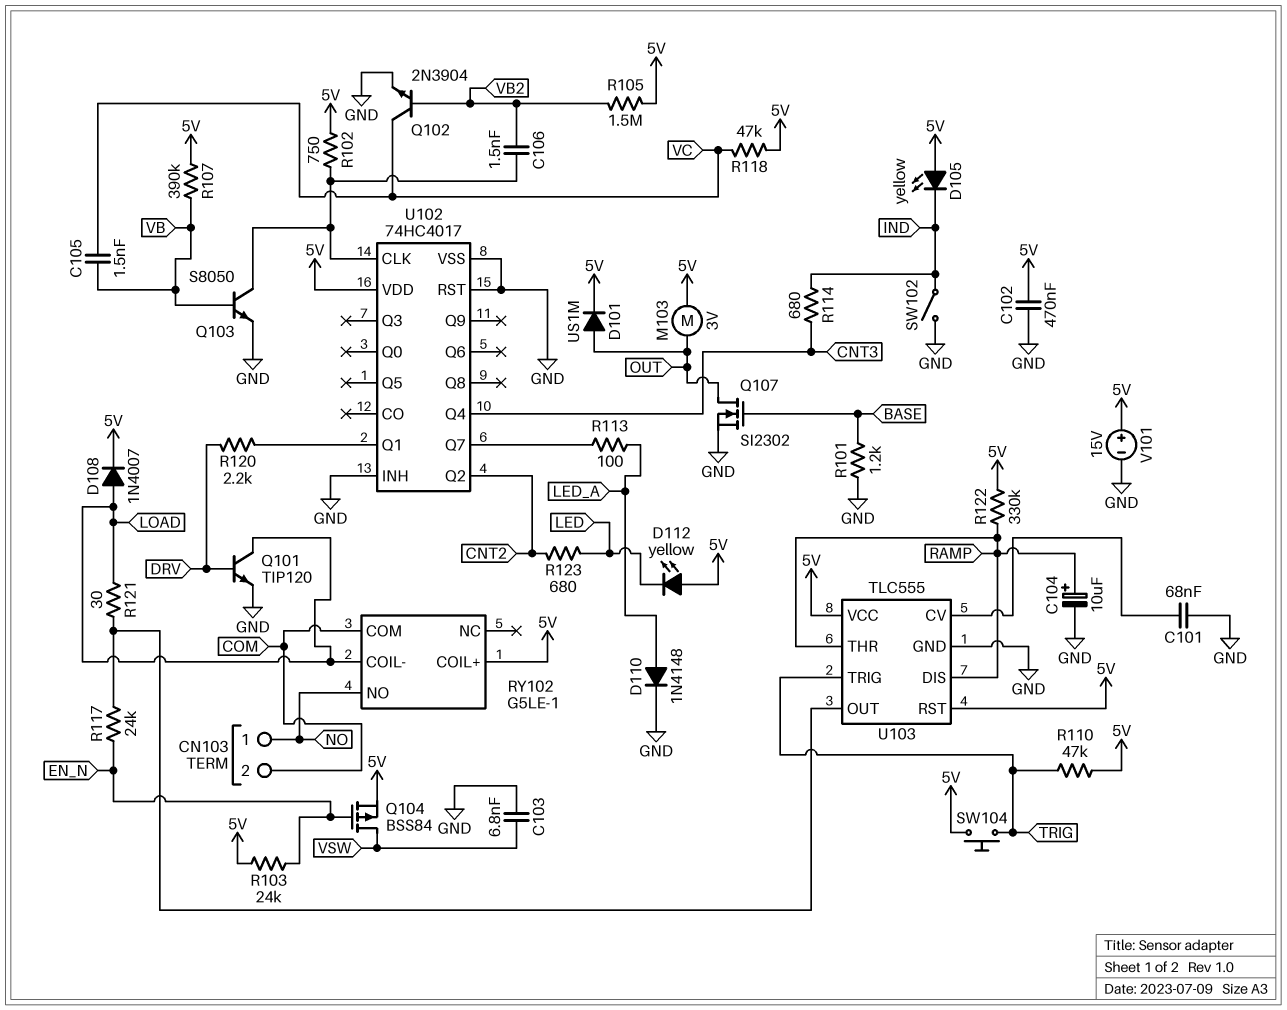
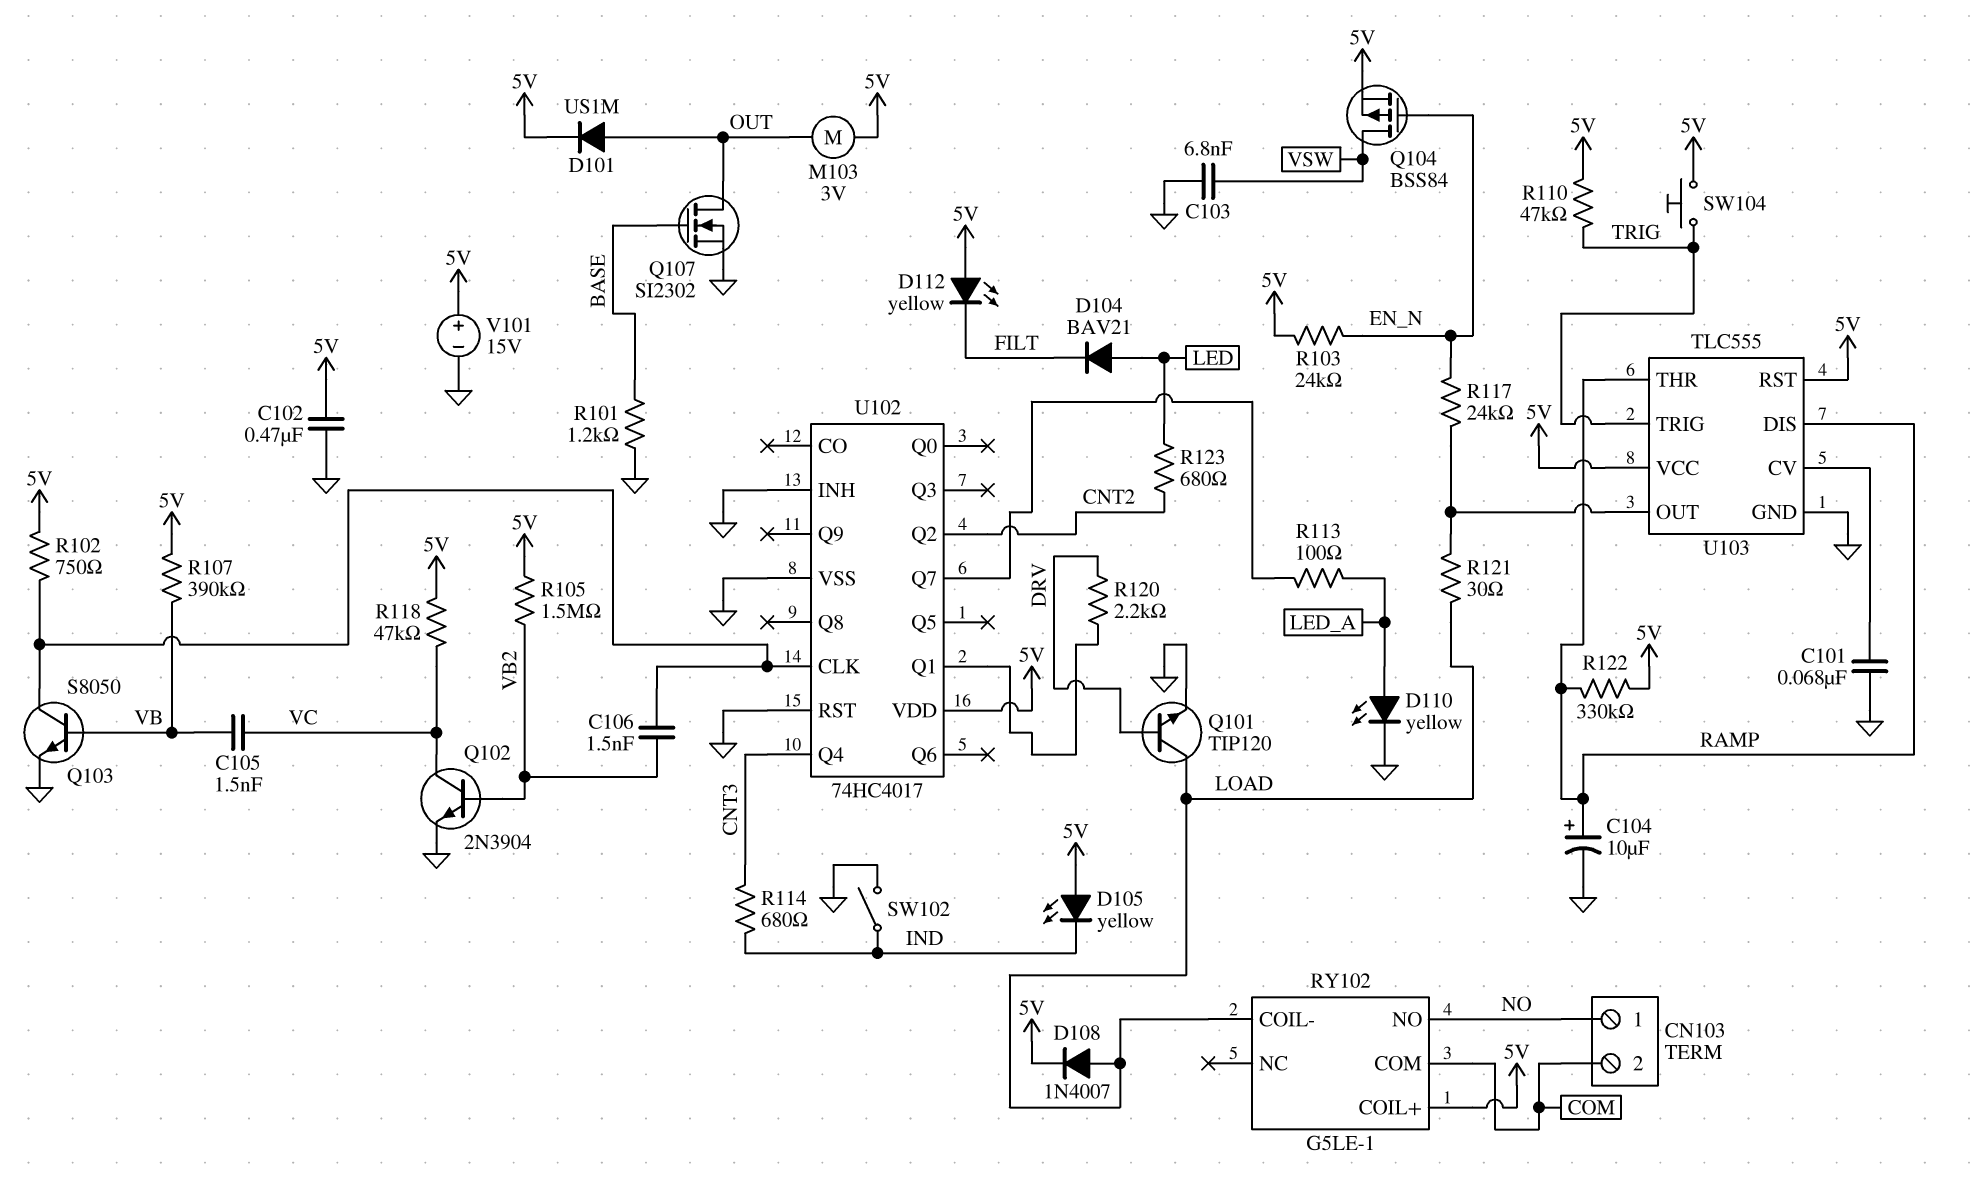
D104: none -> diode BAV21 (A LED, K FILT)
D110: diode 1N4148 (A LED_A, K GND) -> LED yellow (A LED_A, K GND)
D112: LED yellow (A 5V, K LED) -> LED yellow (A 5V, K FILT)

